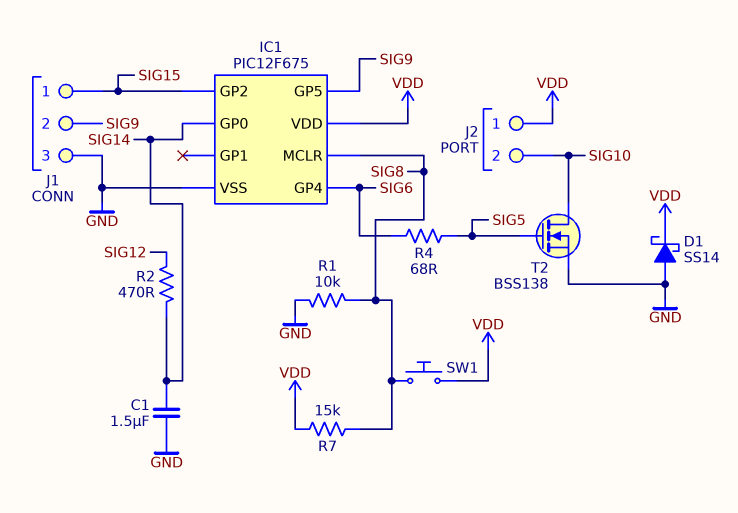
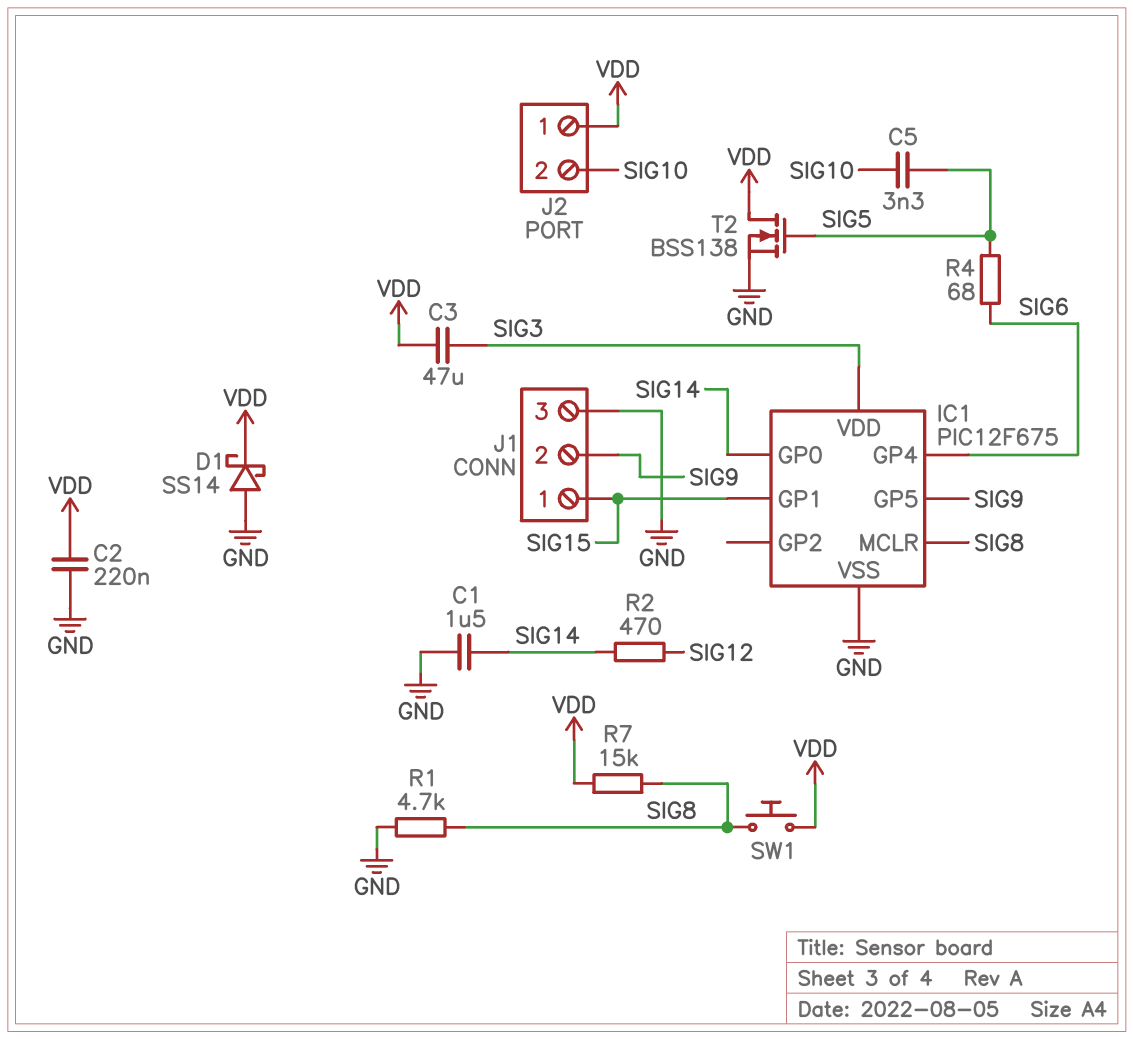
C2: none -> 220nF (GND, VDD)
C3: none -> 47uF (SIG3, VDD)
C5: none -> 3.3nF (SIG5, SIG10)
IC1 pin GP1: none -> SIG15
IC1 pin GP2: SIG15 -> none
IC1 pin VDD: VDD -> SIG3
R1: 10k (GND, SIG8) -> 4.7k (GND, SIG8)
T2: NMOS BSS138 (G SIG5, D SIG10, S GND) -> NMOS BSS138 (G SIG5, D VDD, S GND)

